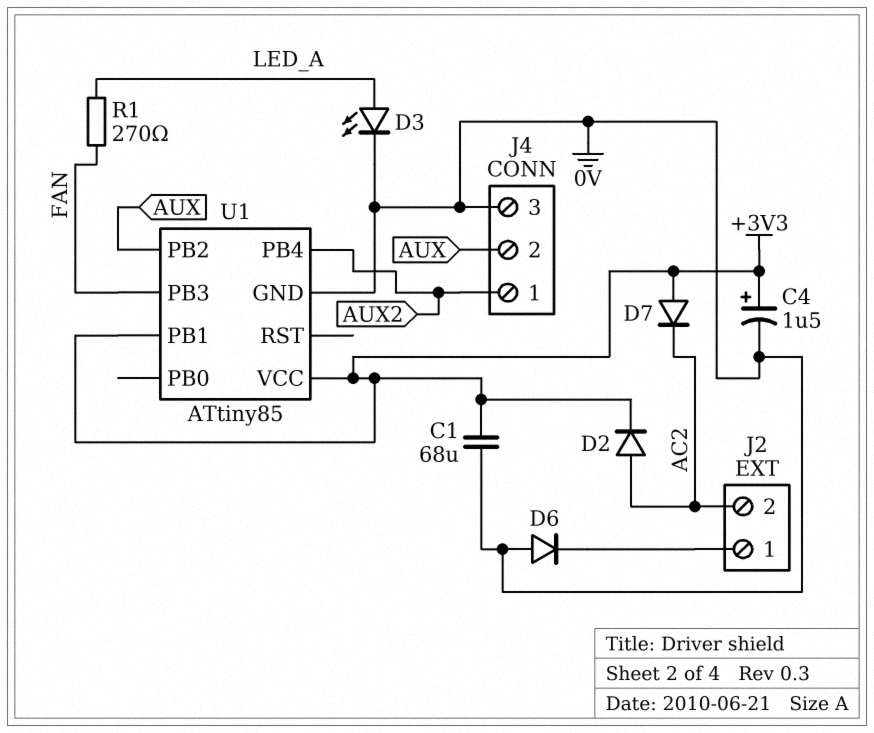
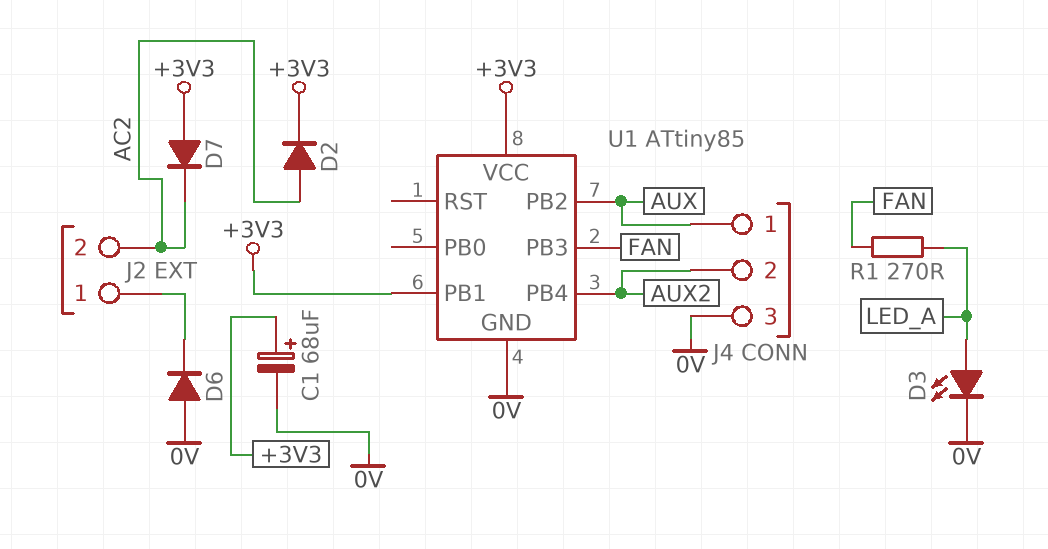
C1: 68uF (+3V3, 0V) -> 68uF (plus +3V3, minus 0V)
C4: 1.5uF (plus +3V3, minus 0V) -> none
J4 pin 1: AUX2 -> AUX
J4 pin 2: AUX -> AUX2

